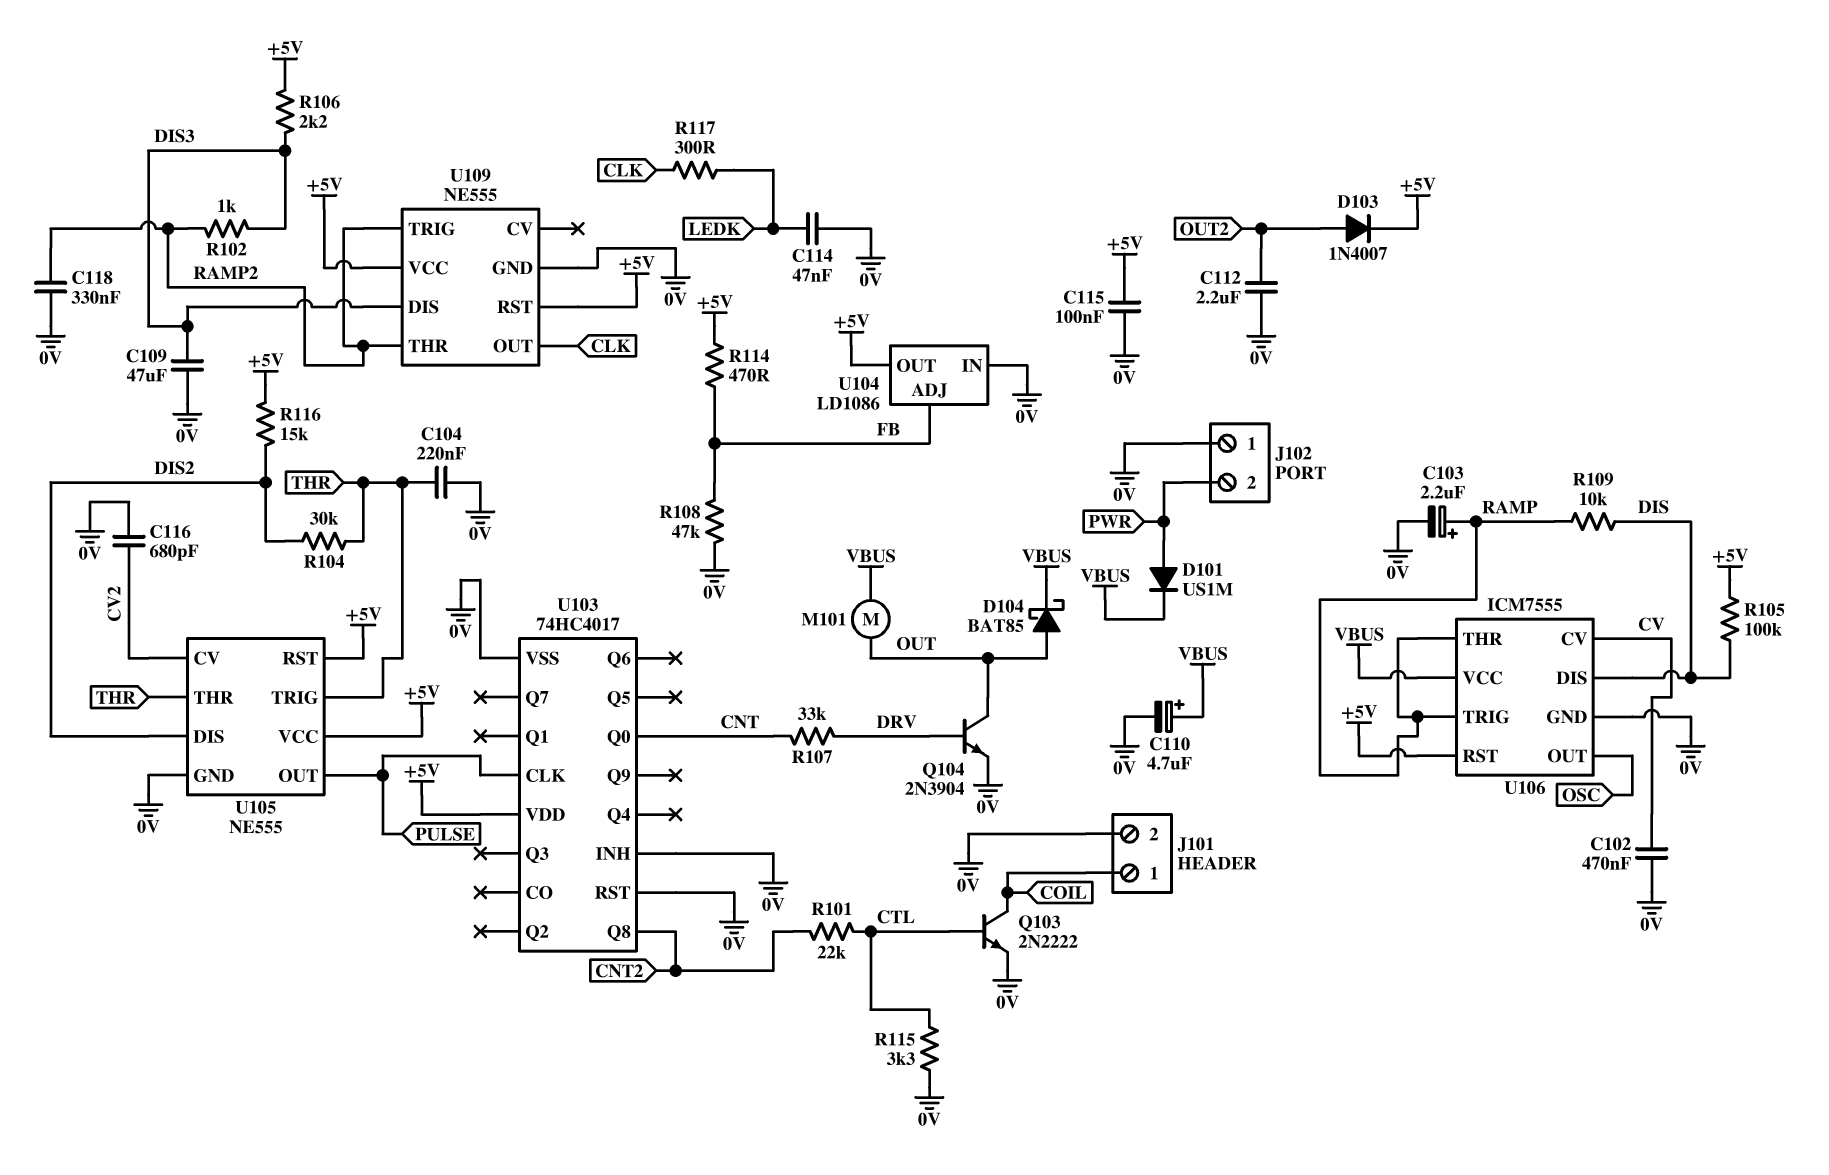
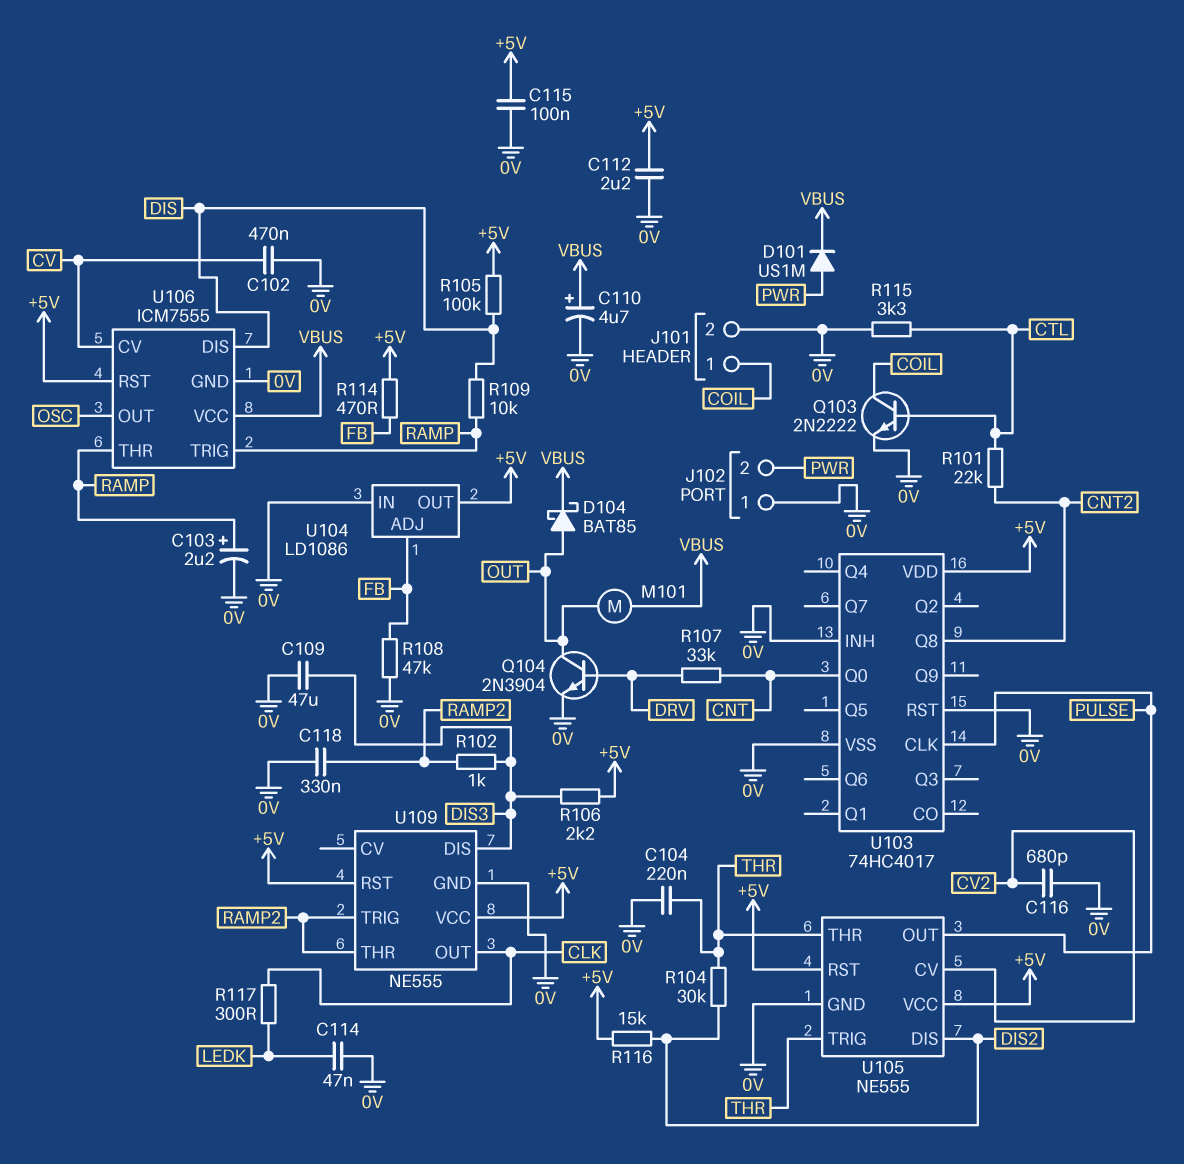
C112: 2.2uF (0V, OUT2) -> 2.2uF (+5V, 0V)
D103: diode 1N4007 (A OUT2, K +5V) -> none

